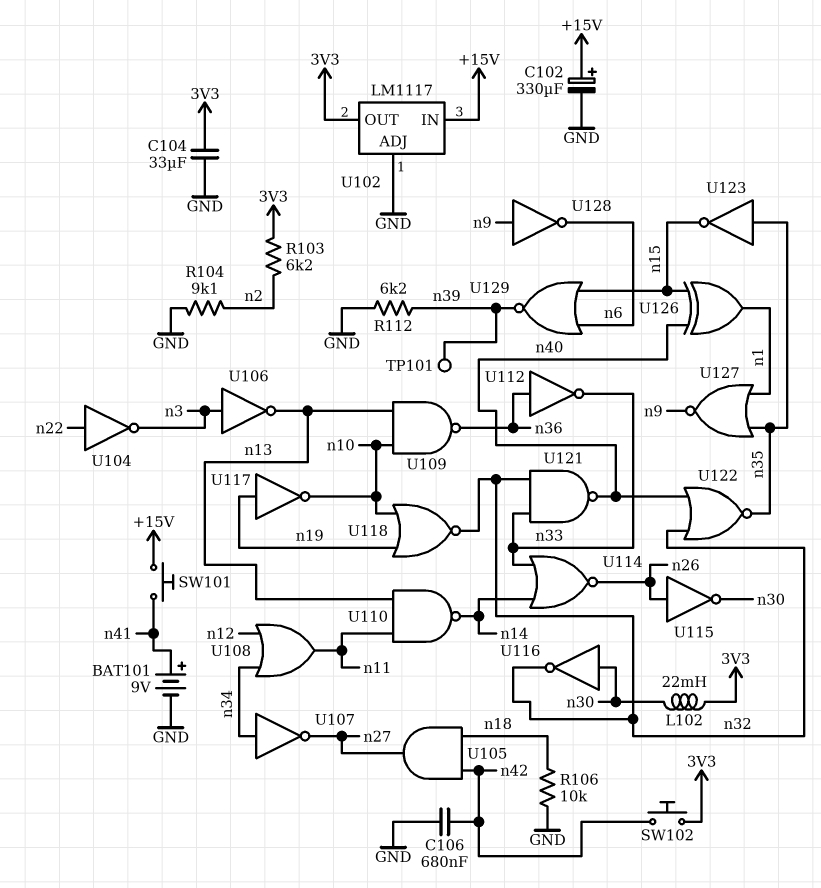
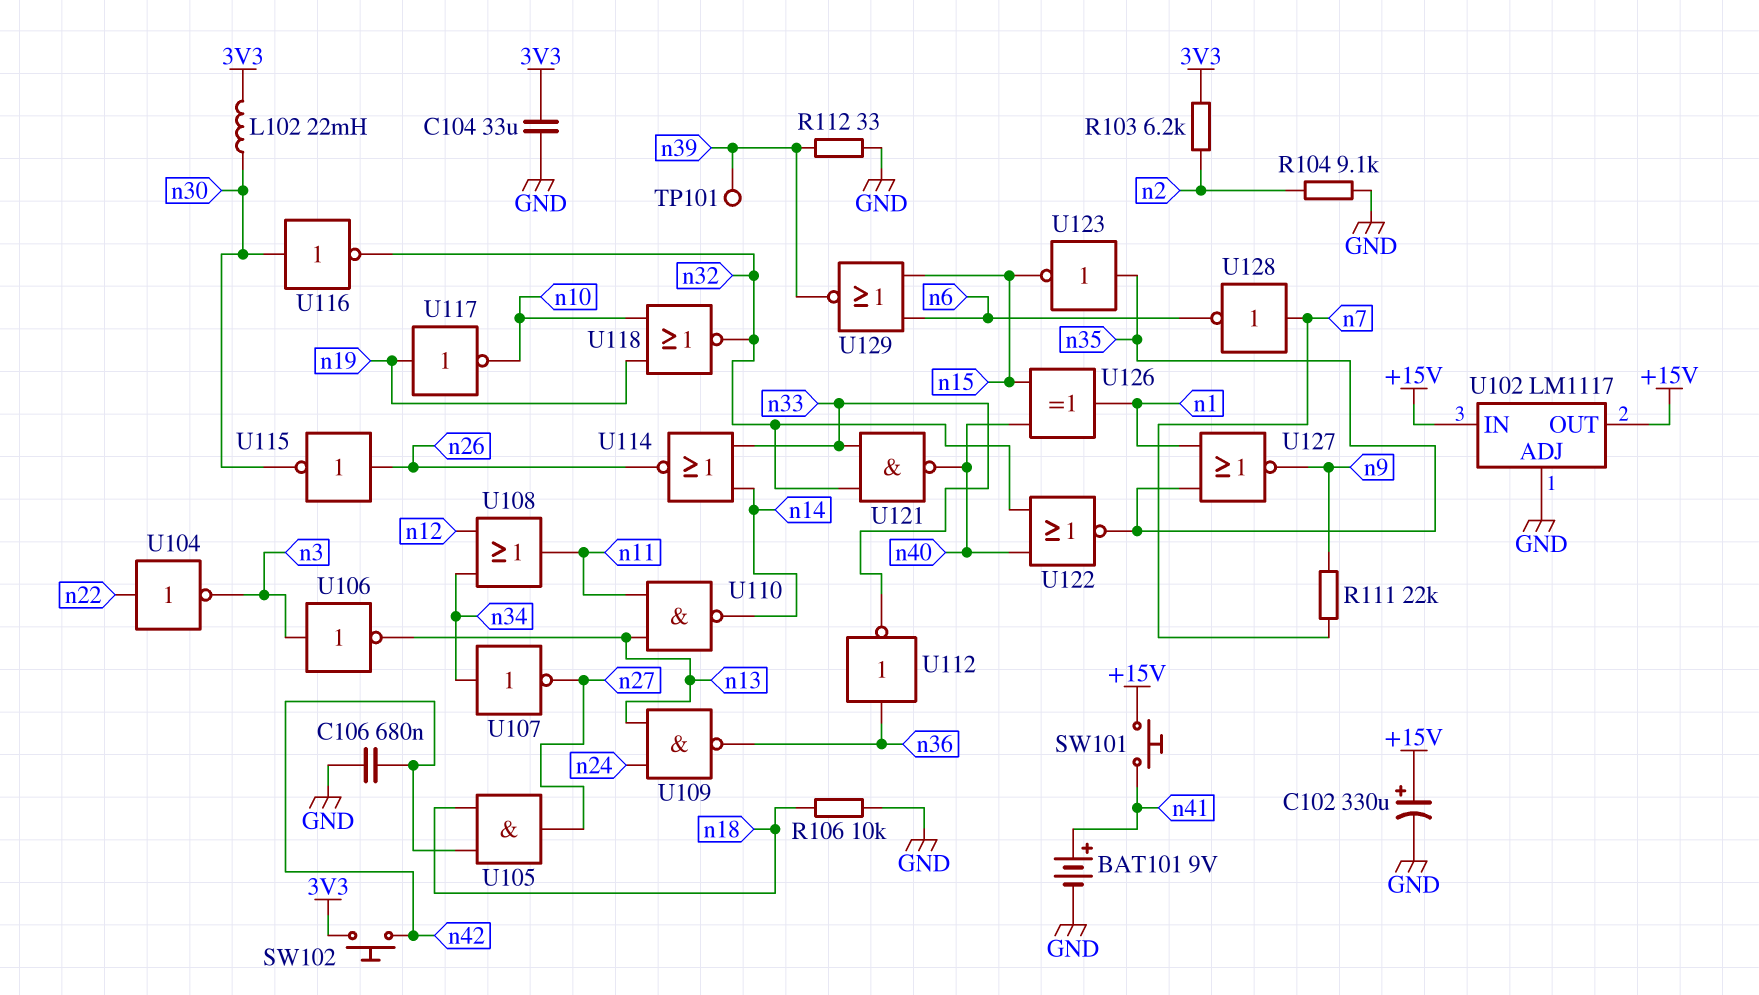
R111: none -> 22k (n7, n9)
R112: 6.2k (GND, n39) -> 33 (GND, n39)
U102 pin OUT: 3V3 -> +15V
U109: NAND (in n10, in n13, out n36) -> NAND (in n13, in n24, out n36)
U128: NOT (in n9, out n6) -> NOT (in n7, out n6)

